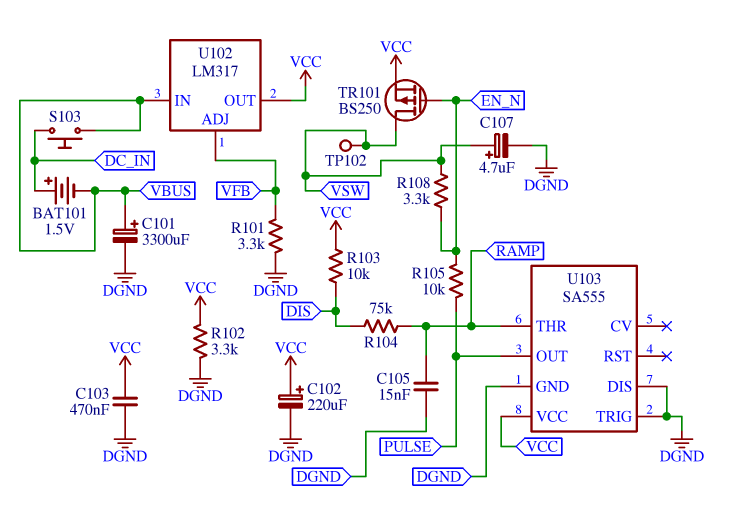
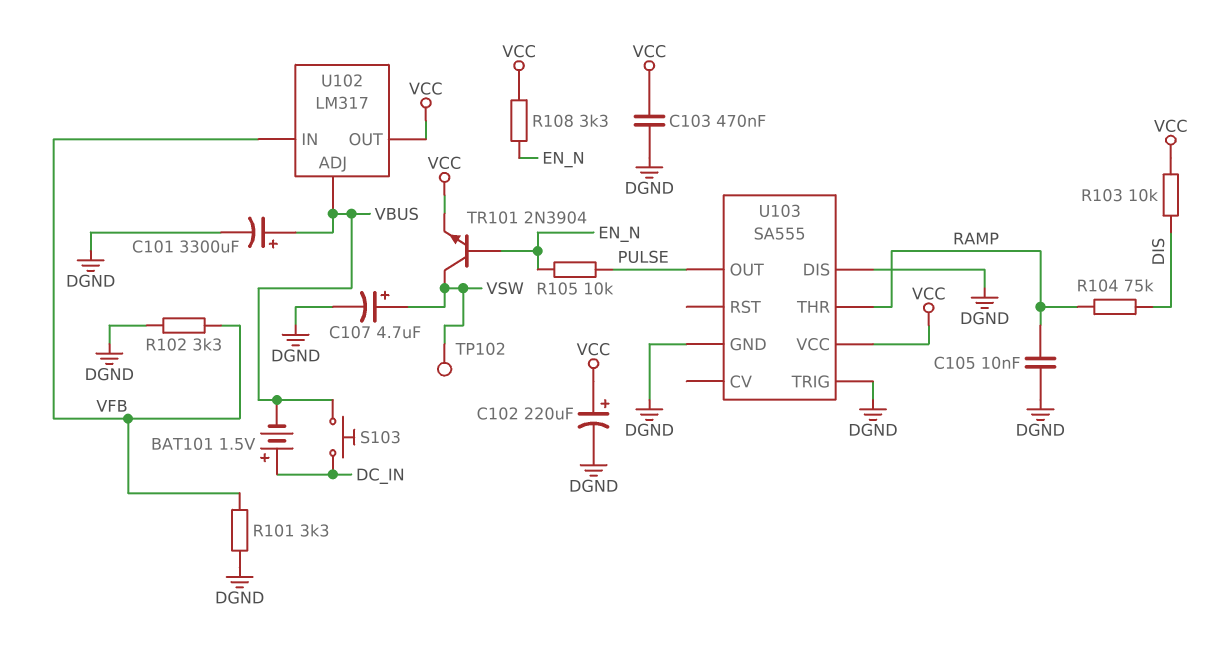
C105: 15nF (DGND, RAMP) -> 10nF (DGND, RAMP)
R102: 3.3k (DGND, VCC) -> 3.3k (DGND, VFB)
R108: 3.3k (EN_N, VSW) -> 3.3k (EN_N, VCC)
TR101: PMOS BS250 (G EN_N, D VSW, S VCC) -> NPN 2N3904 (B EN_N, C VSW, E VCC)
U102 pin ADJ: VFB -> VBUS
U102 pin IN: VBUS -> VFB

